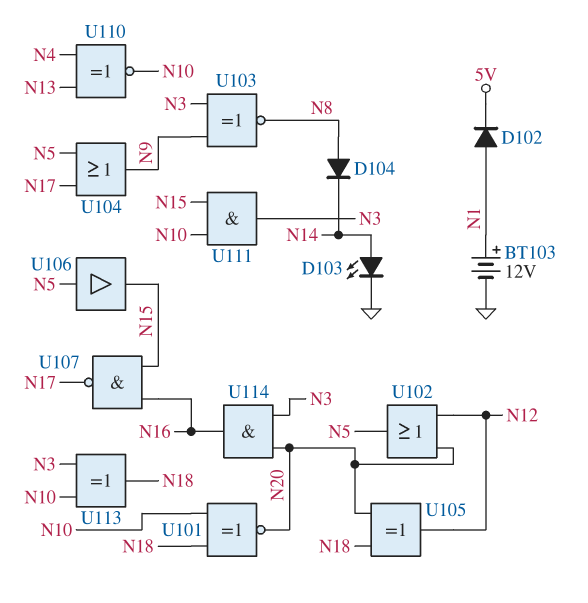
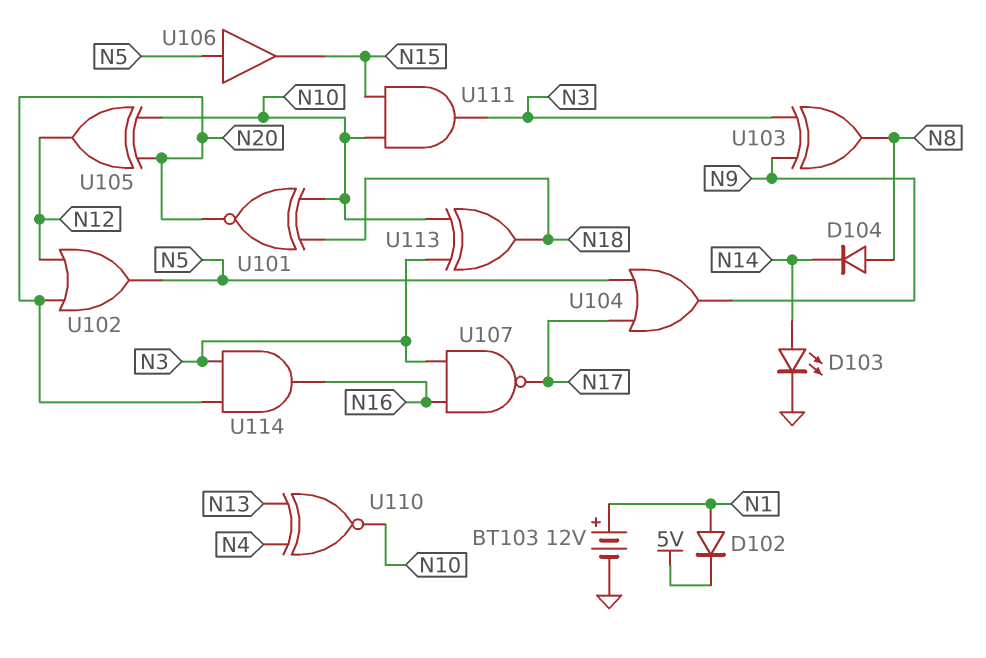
U103: XNOR (in N3, in N9, out N8) -> XOR (in N3, in N9, out N8)
U105: XOR (in N18, in N20, out N12) -> XOR (in N10, in N20, out N12)
U107: NAND (in N15, in N16, out N17) -> NAND (in N3, in N16, out N17)

